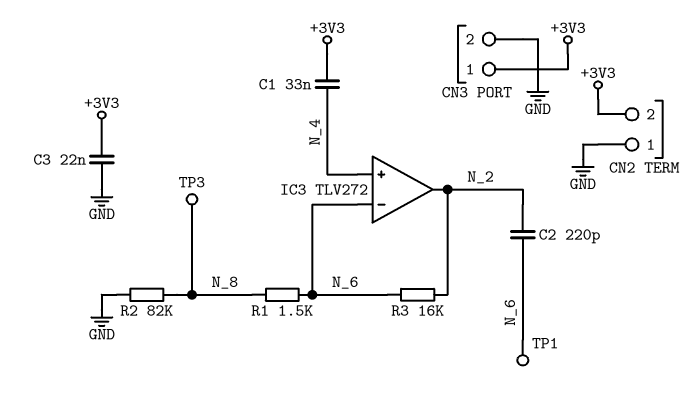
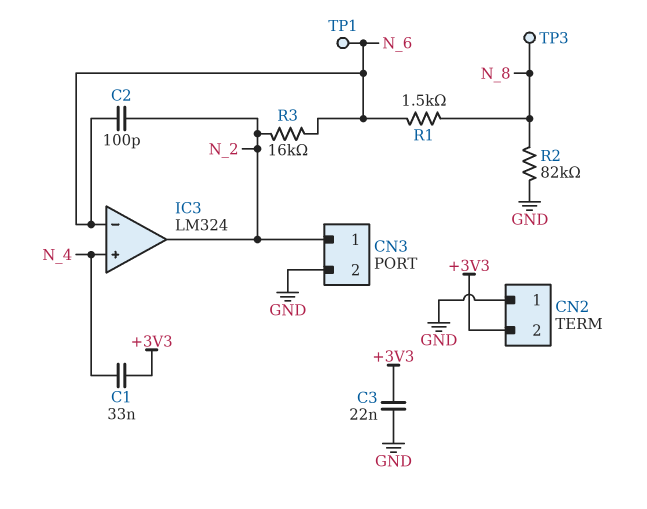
C2: 220pF (N_2, N_6) -> 100pF (N_2, N_6)
CN3 pin 1: +3V3 -> N_2
IC3: TLV272 -> LM324

